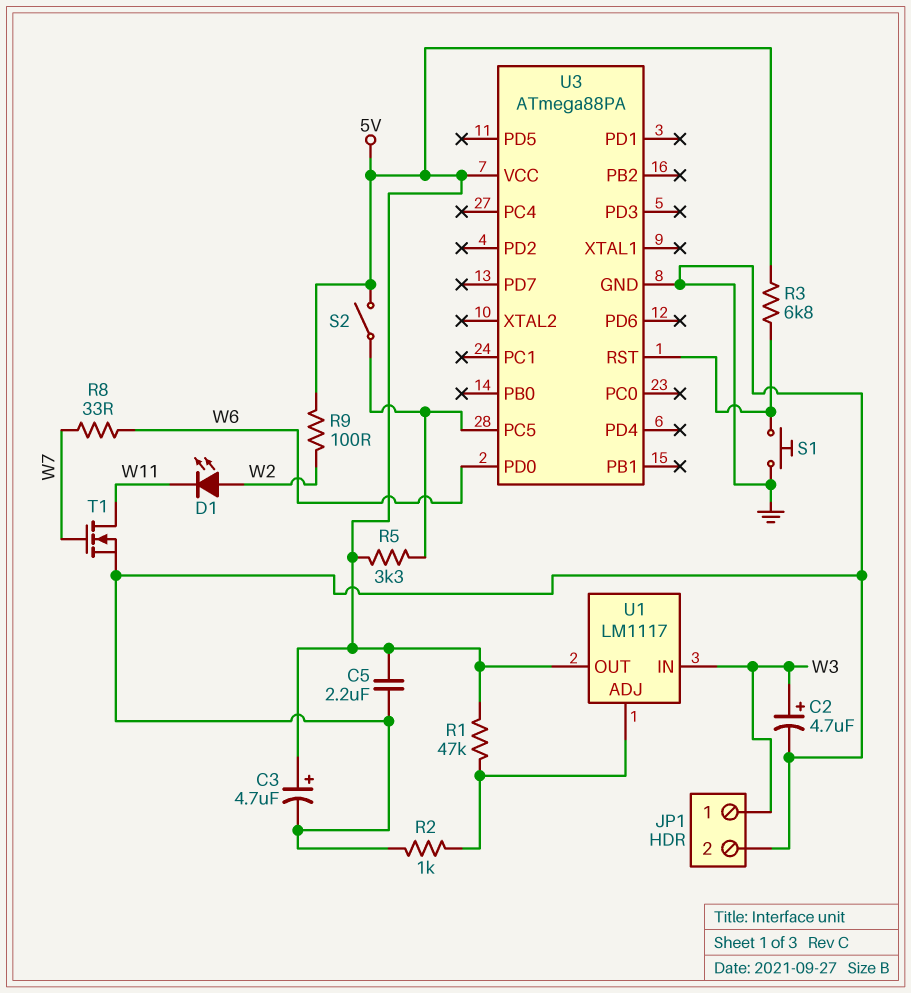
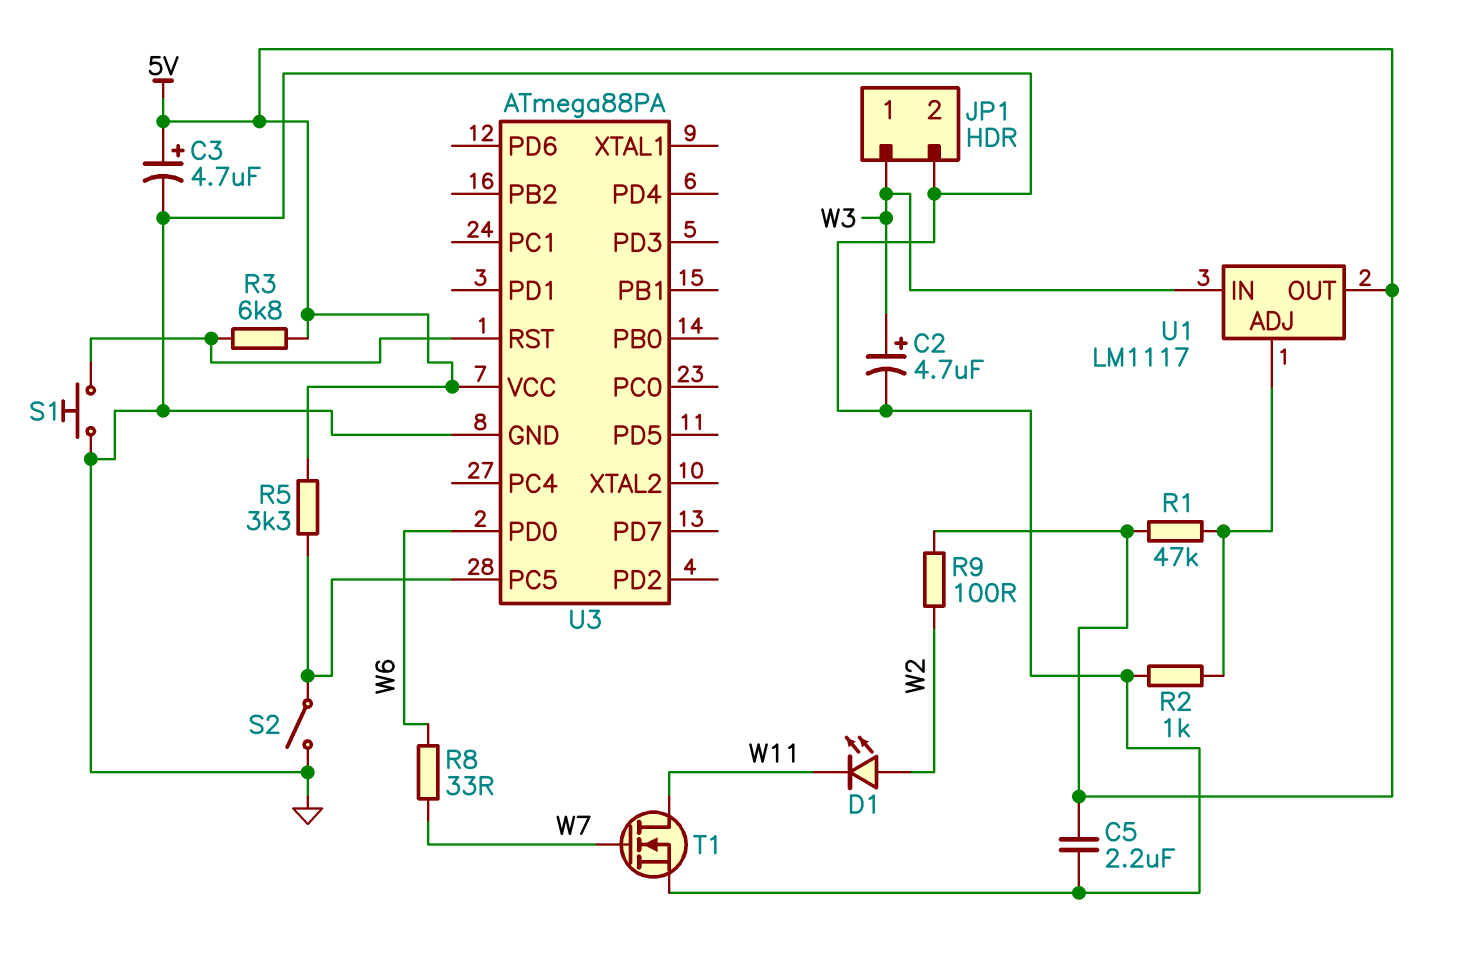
S2: switch (5V, U3/PC5) -> switch (GND, U3/PC5)

